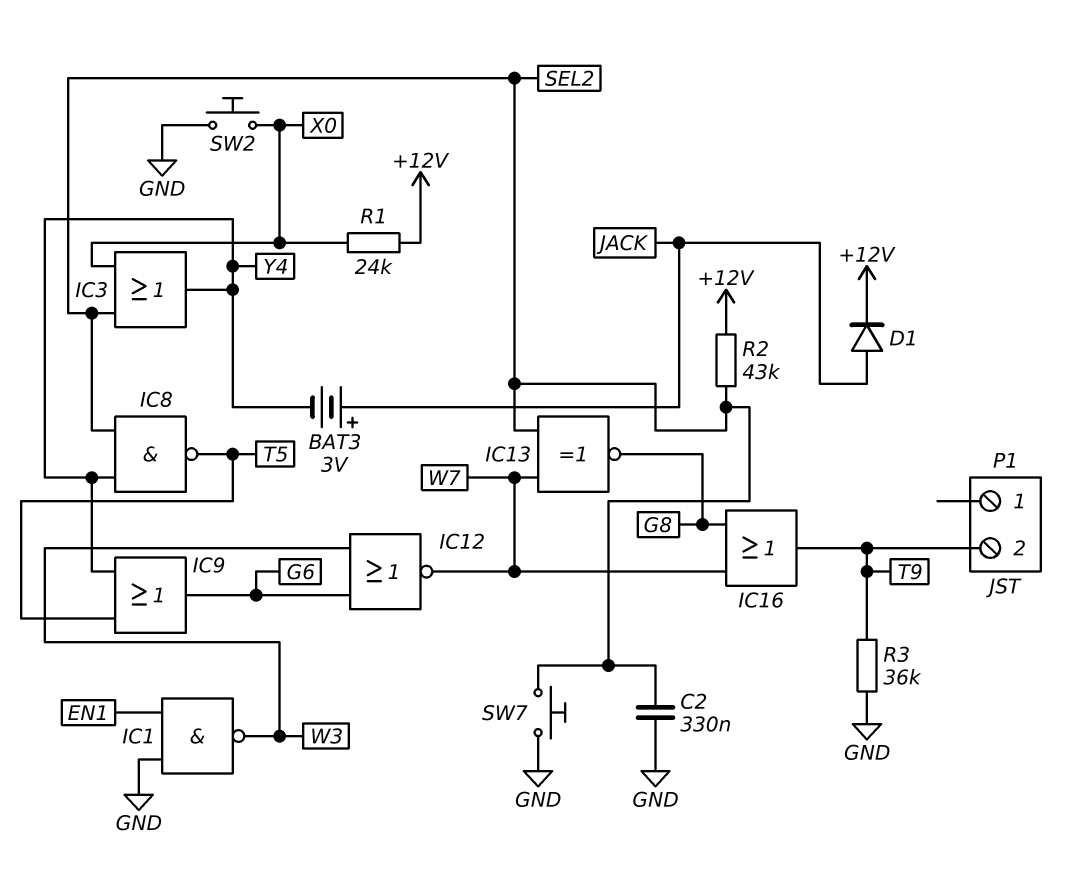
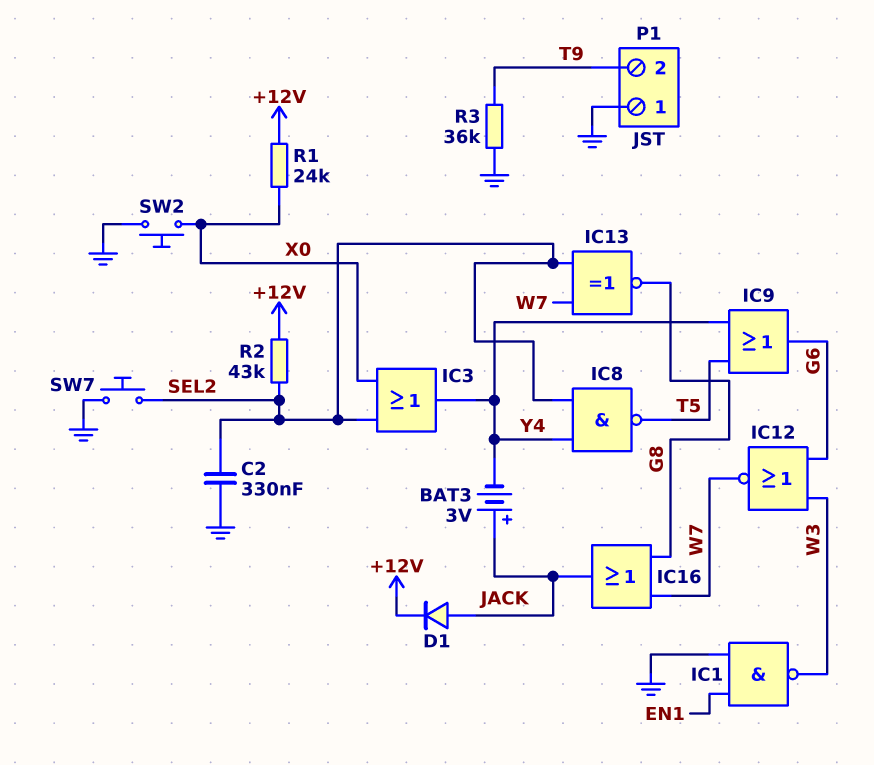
IC16: OR (in G8, in W7, out T9) -> OR (in G8, in W7, out JACK)
P1 pin 1: none -> GND

